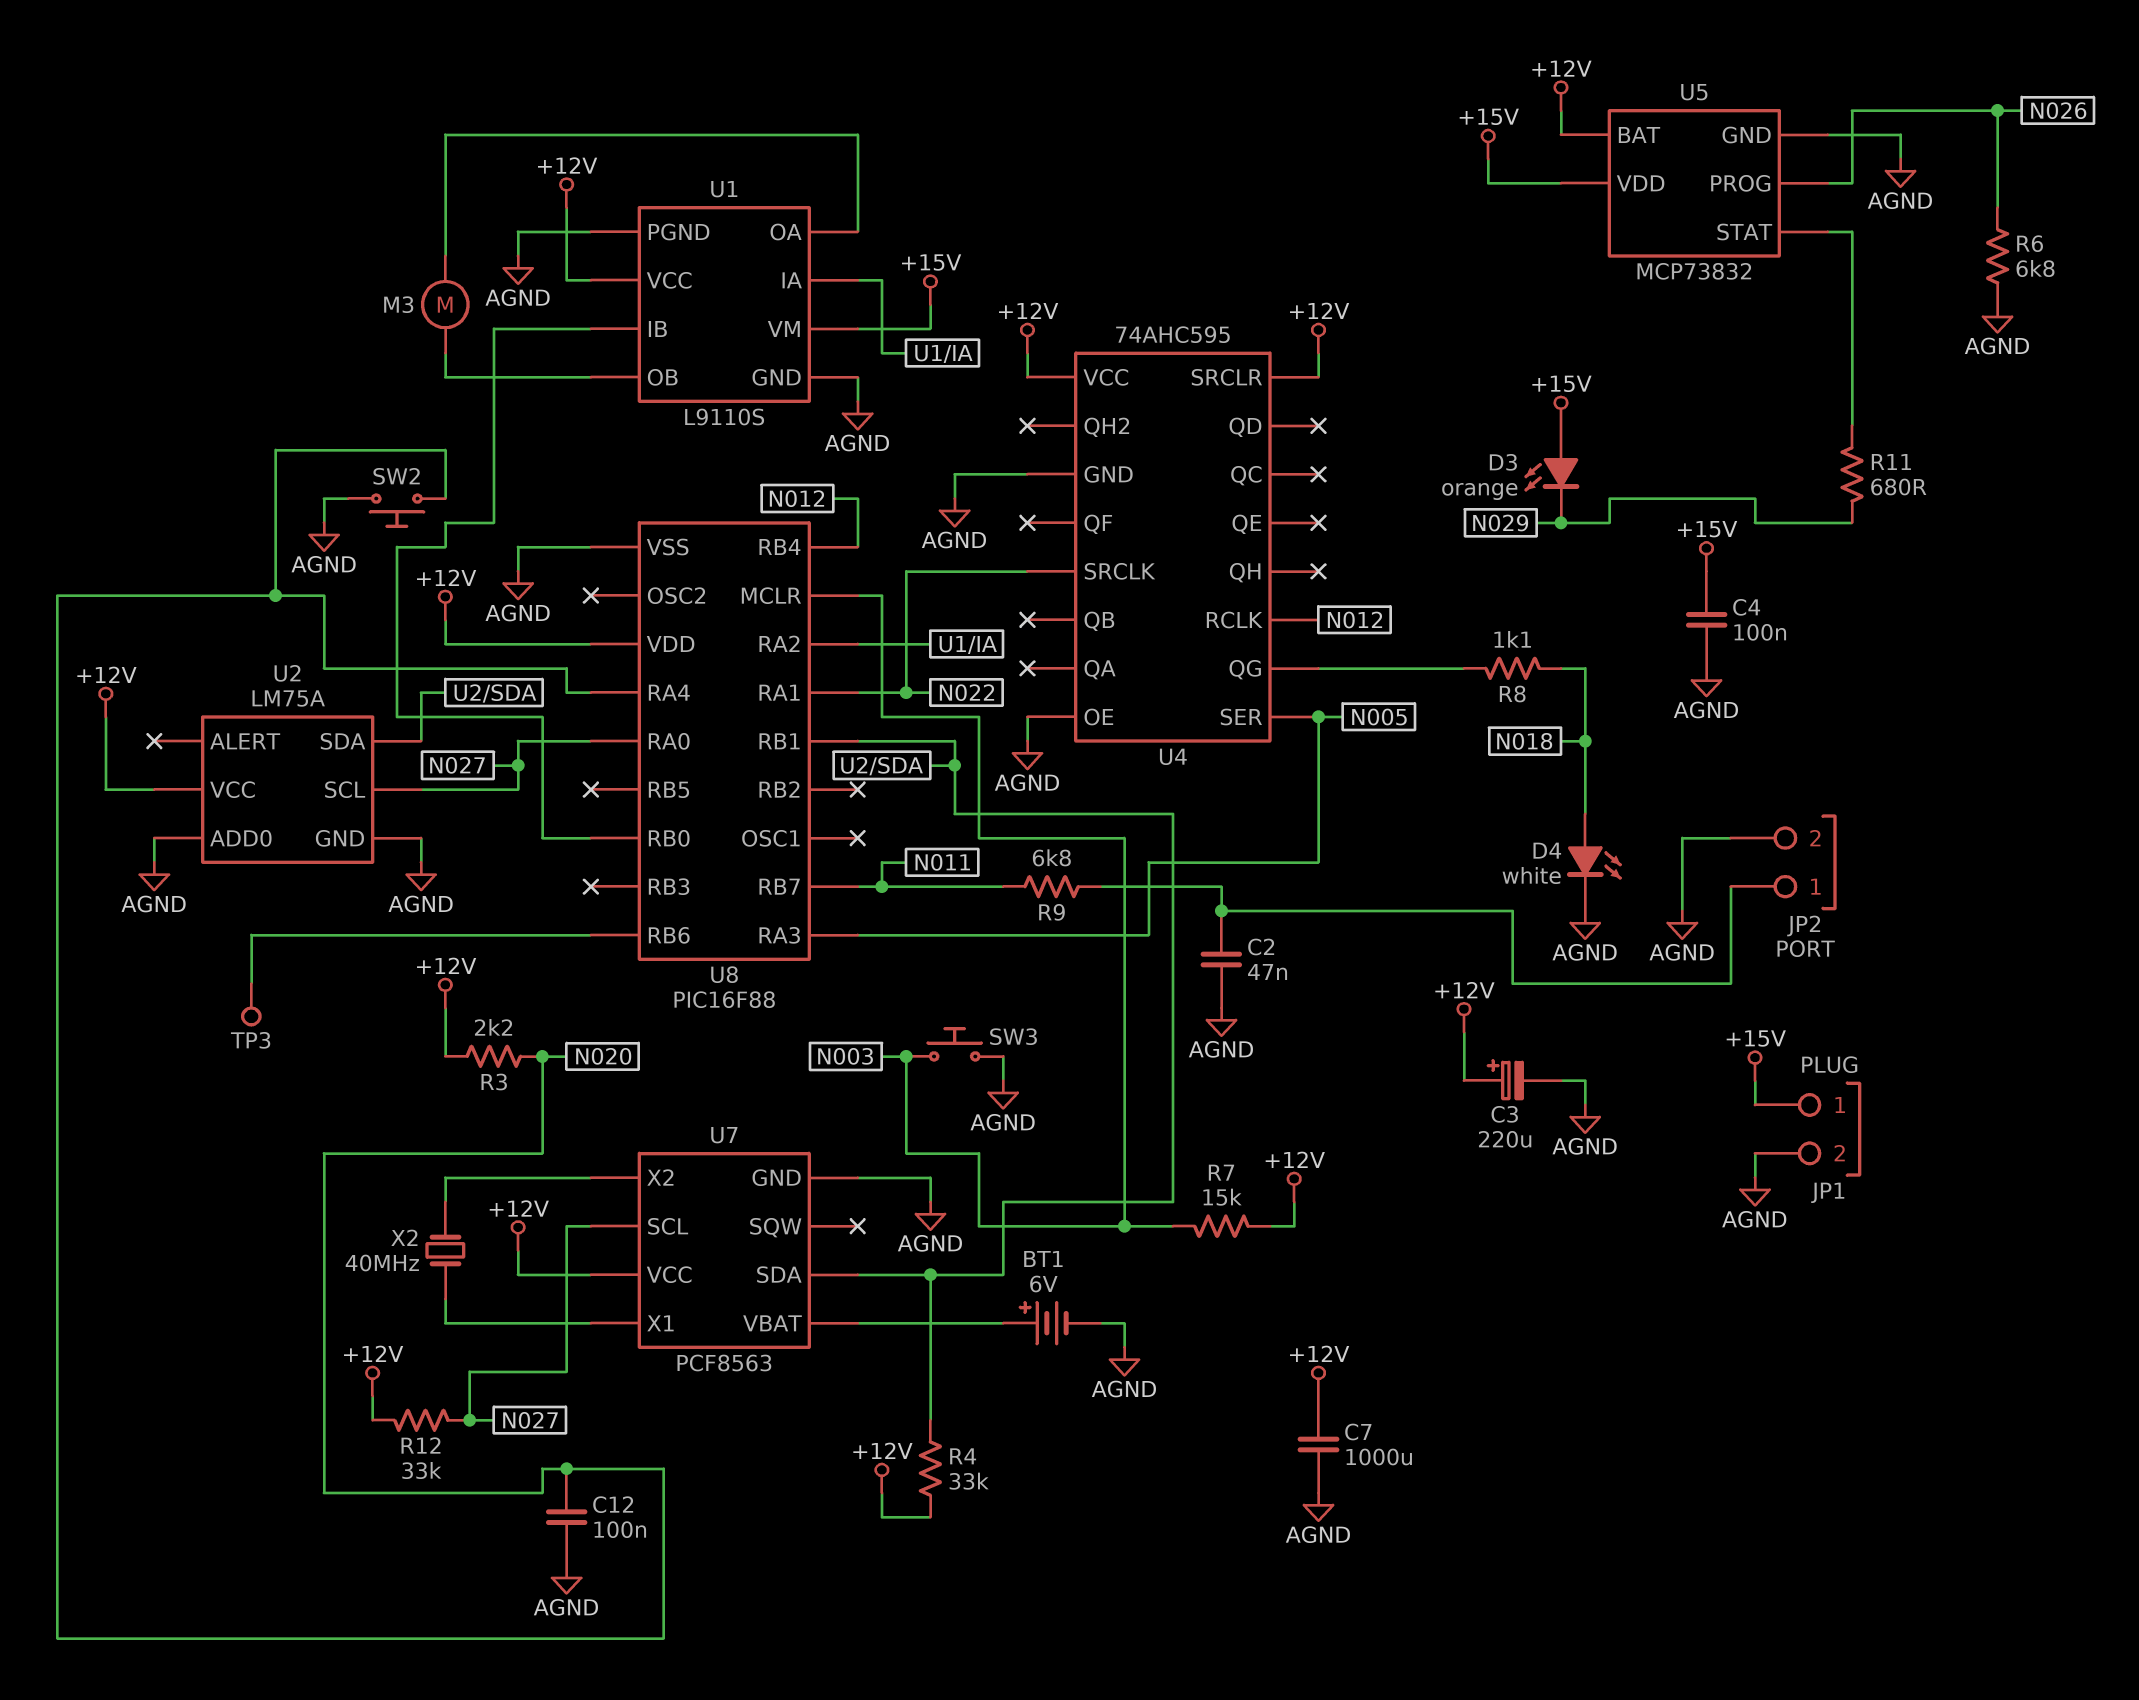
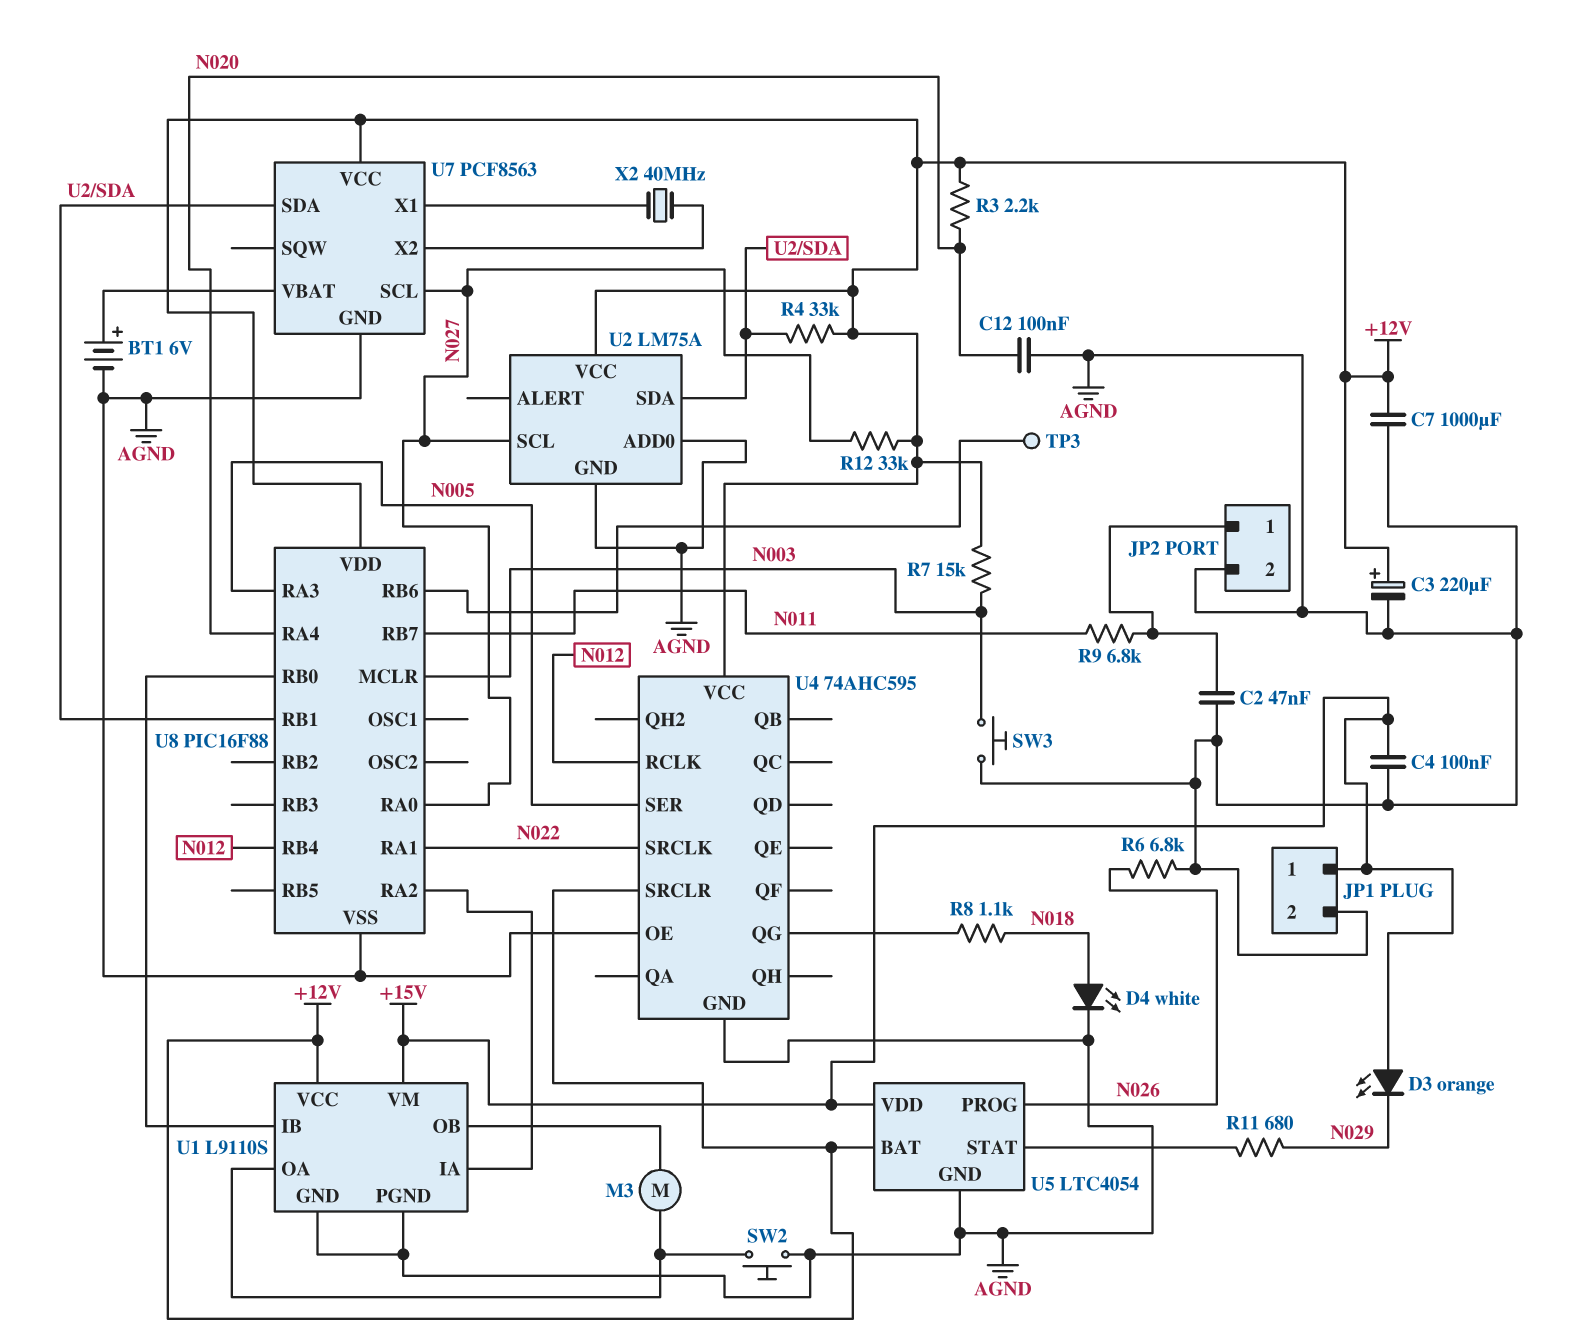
SW2: button (AGND, N020) -> button (AGND, U1/OA)
U5: MCP73832 -> LTC4054

